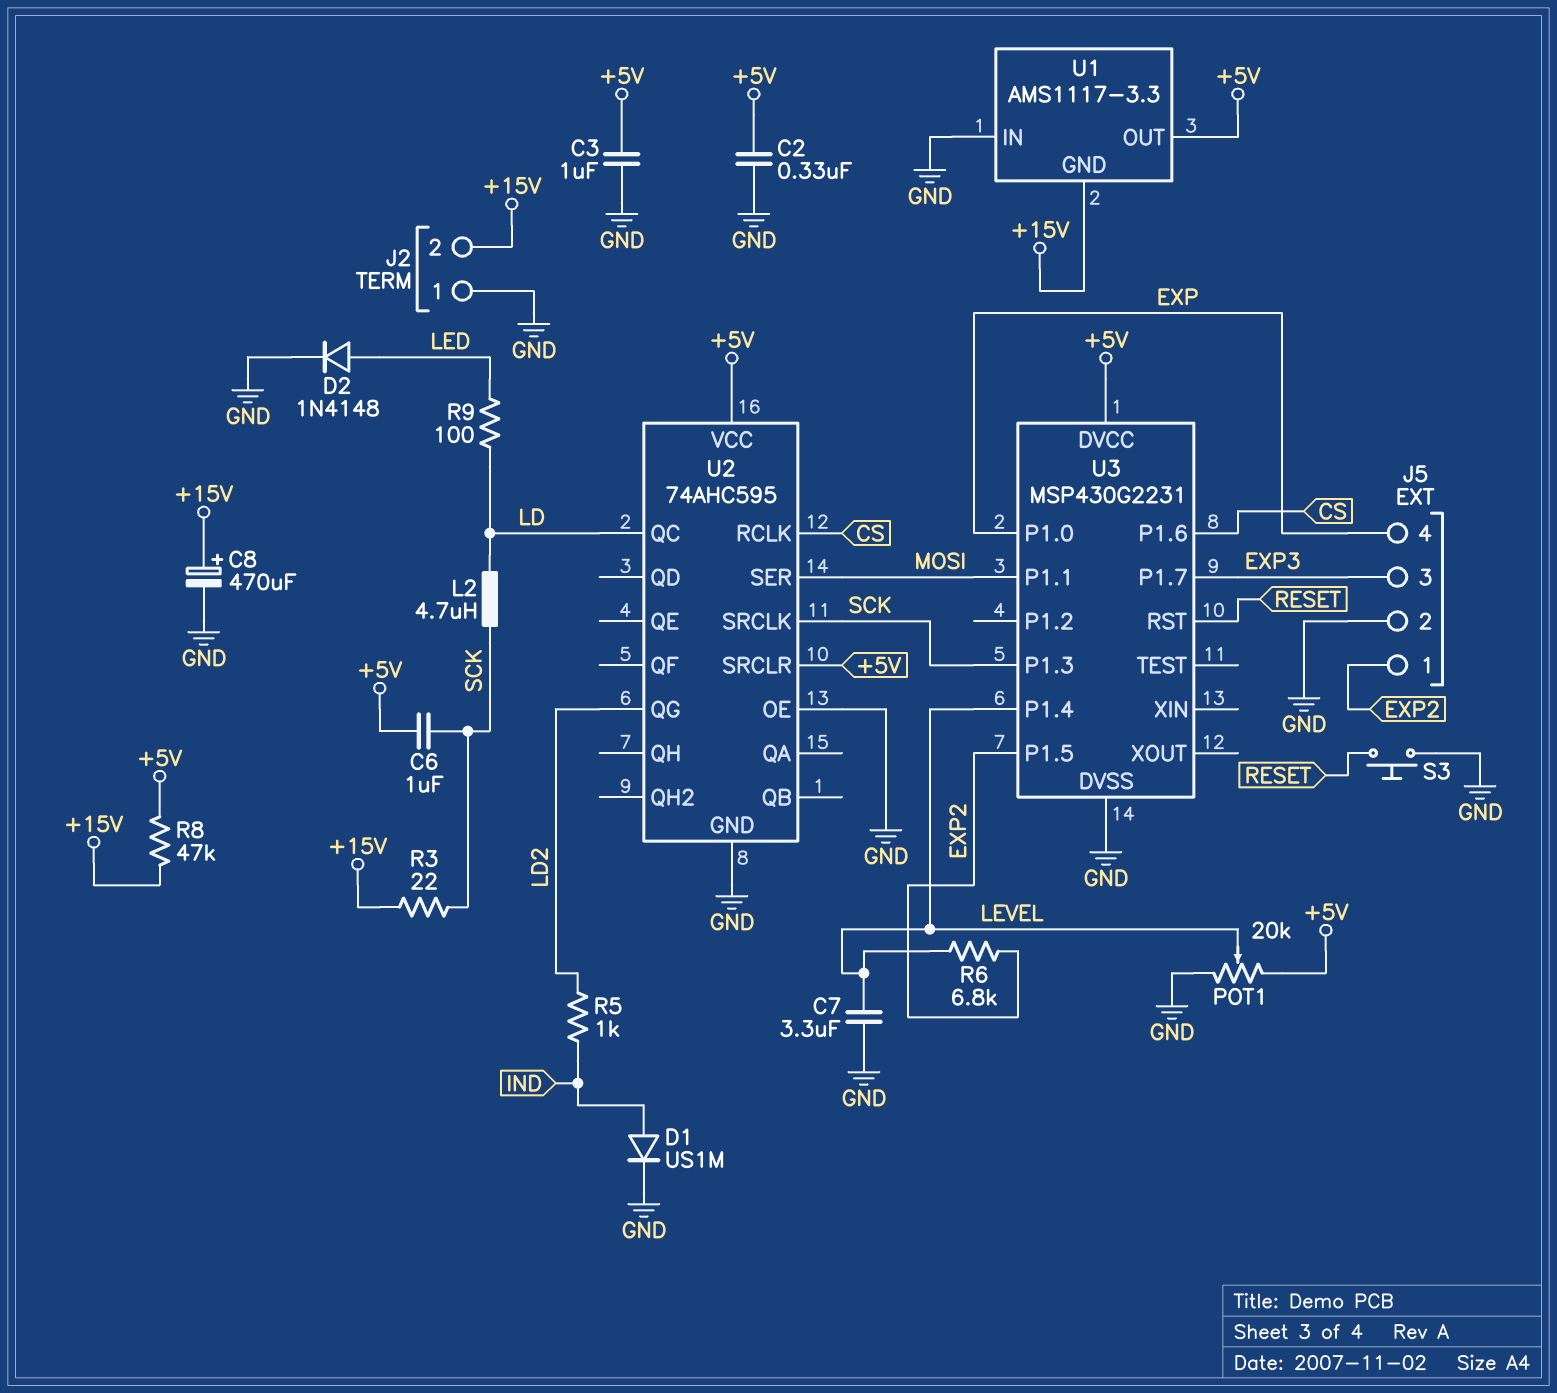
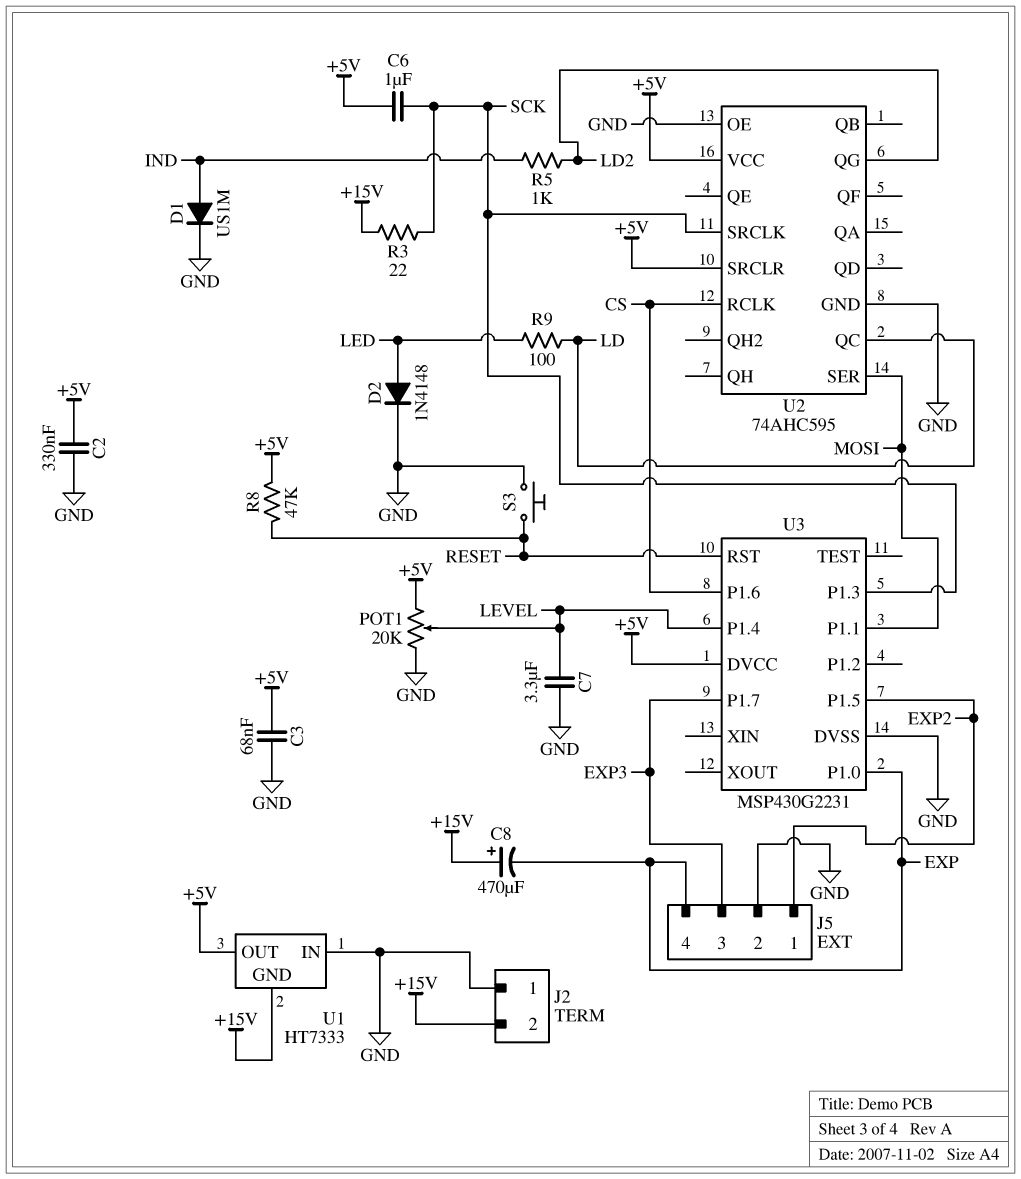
C3: 1uF (+5V, GND) -> 68nF (+5V, GND)
C8: 470uF (plus +15V, minus GND) -> 470uF (plus +15V, minus EXP)
L2: 4.7uH (LD, SCK) -> none
R6: 6.8k (EXP2, LEVEL) -> none
R8: 47k (+5V, +15V) -> 47k (+5V, RESET)
U1: AMS1117-3.3 -> HT7333

